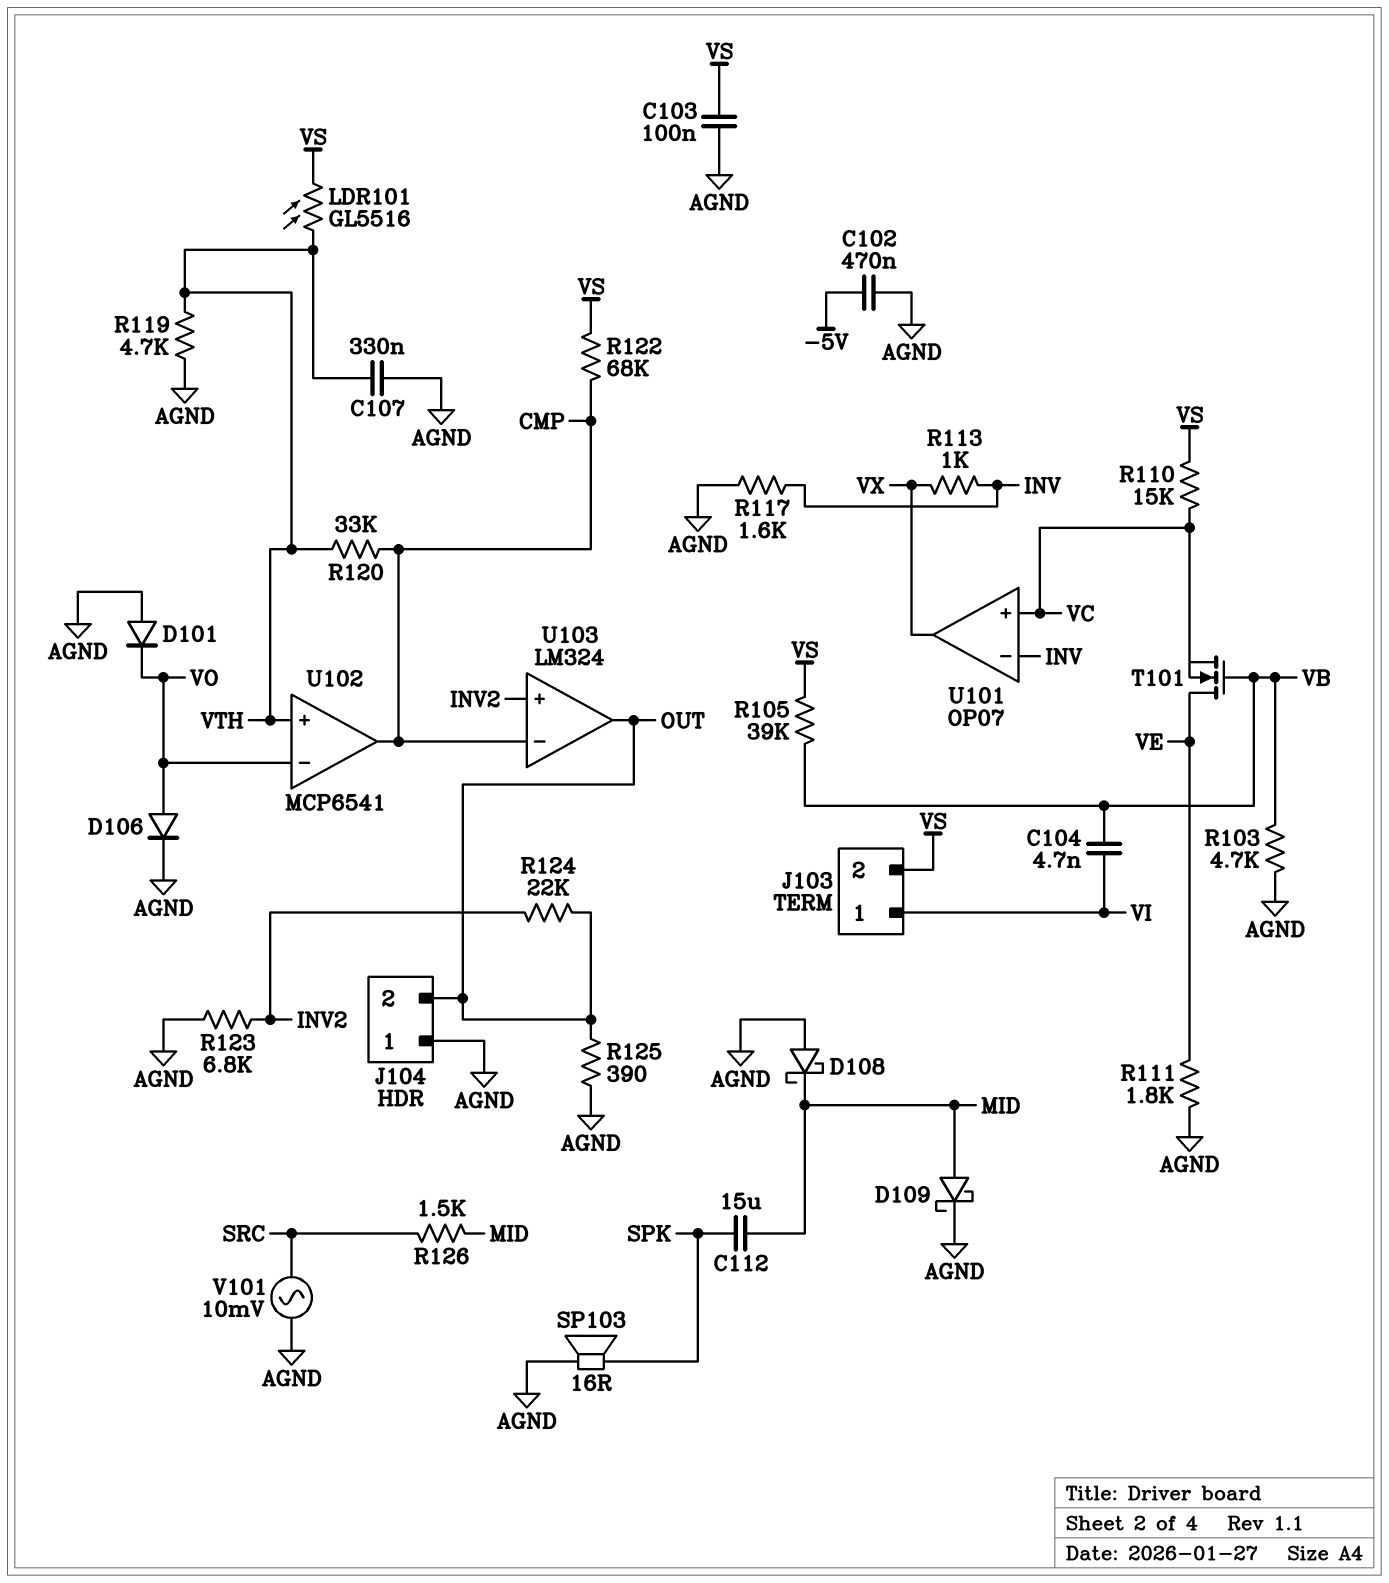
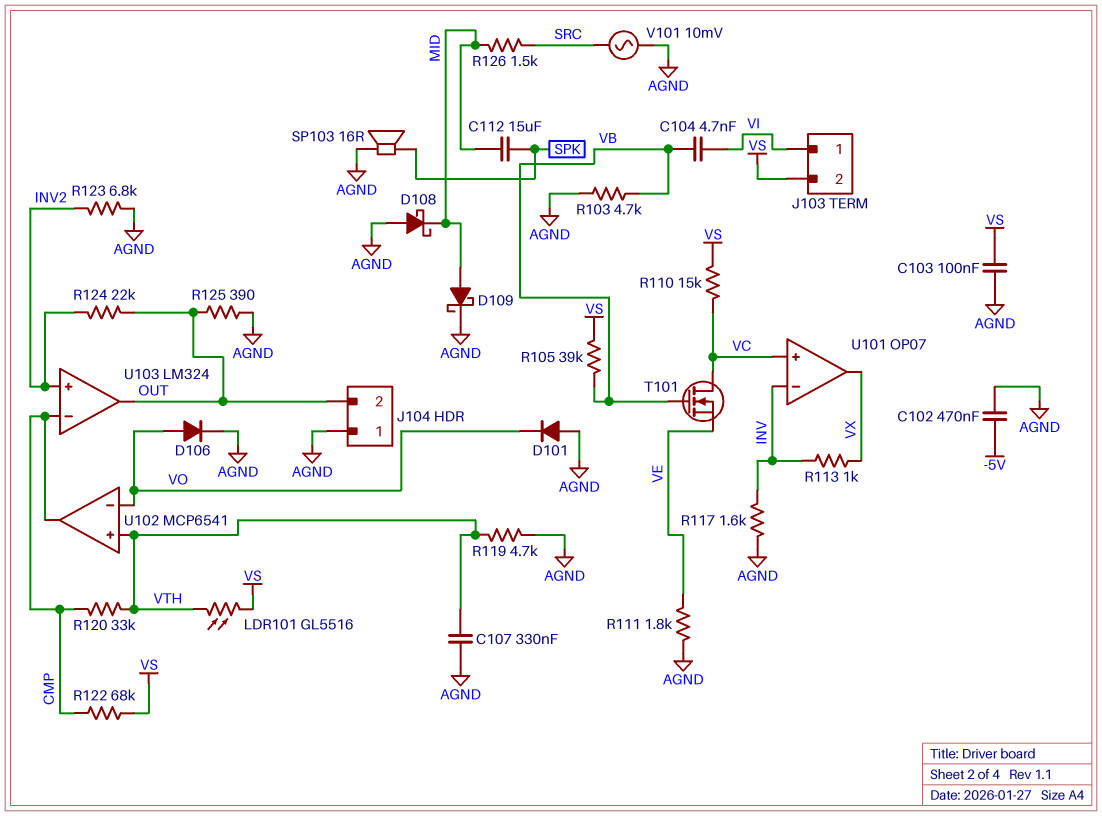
T101: NMOS (G VB, D VE, S VC) -> NMOS (G VB, D VC, S VE)

